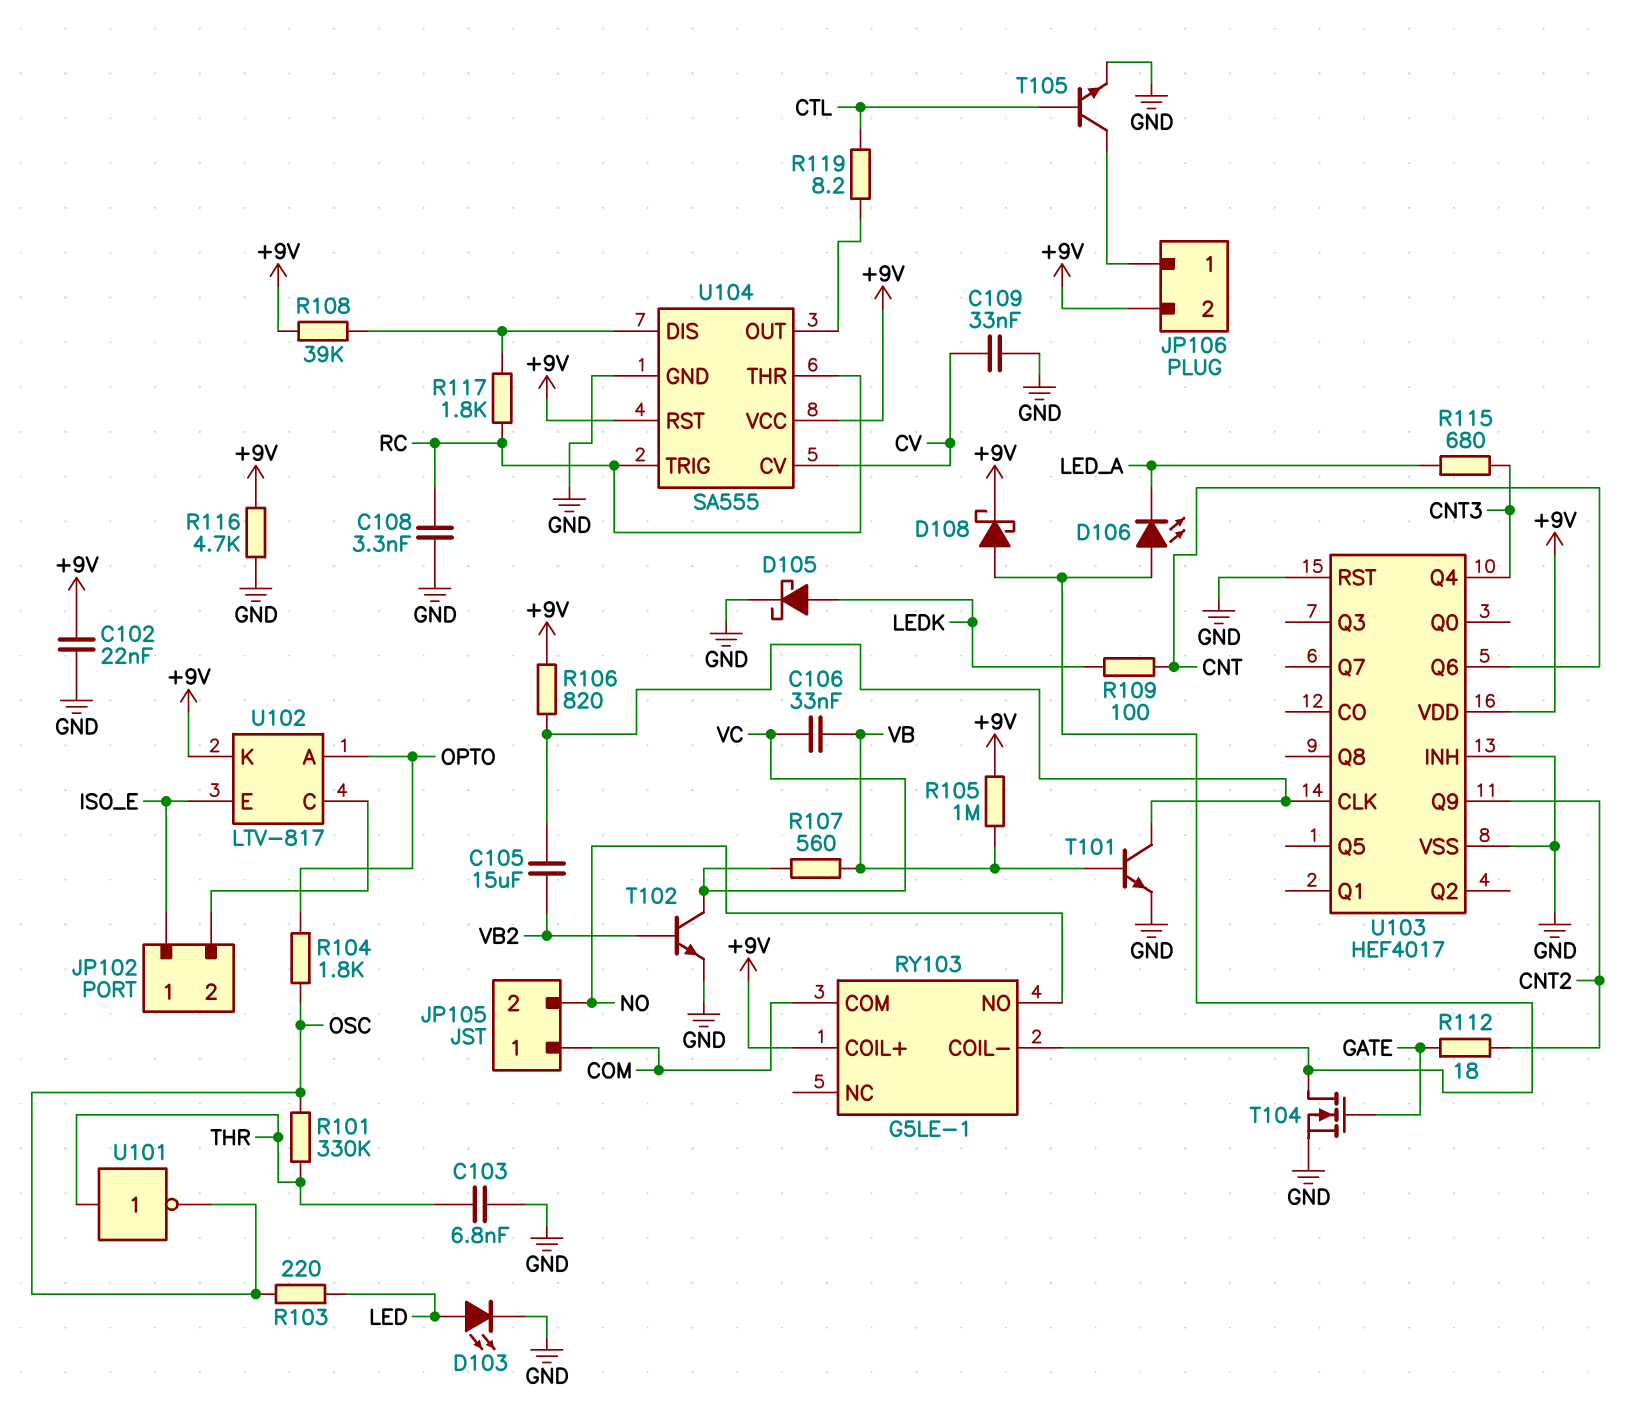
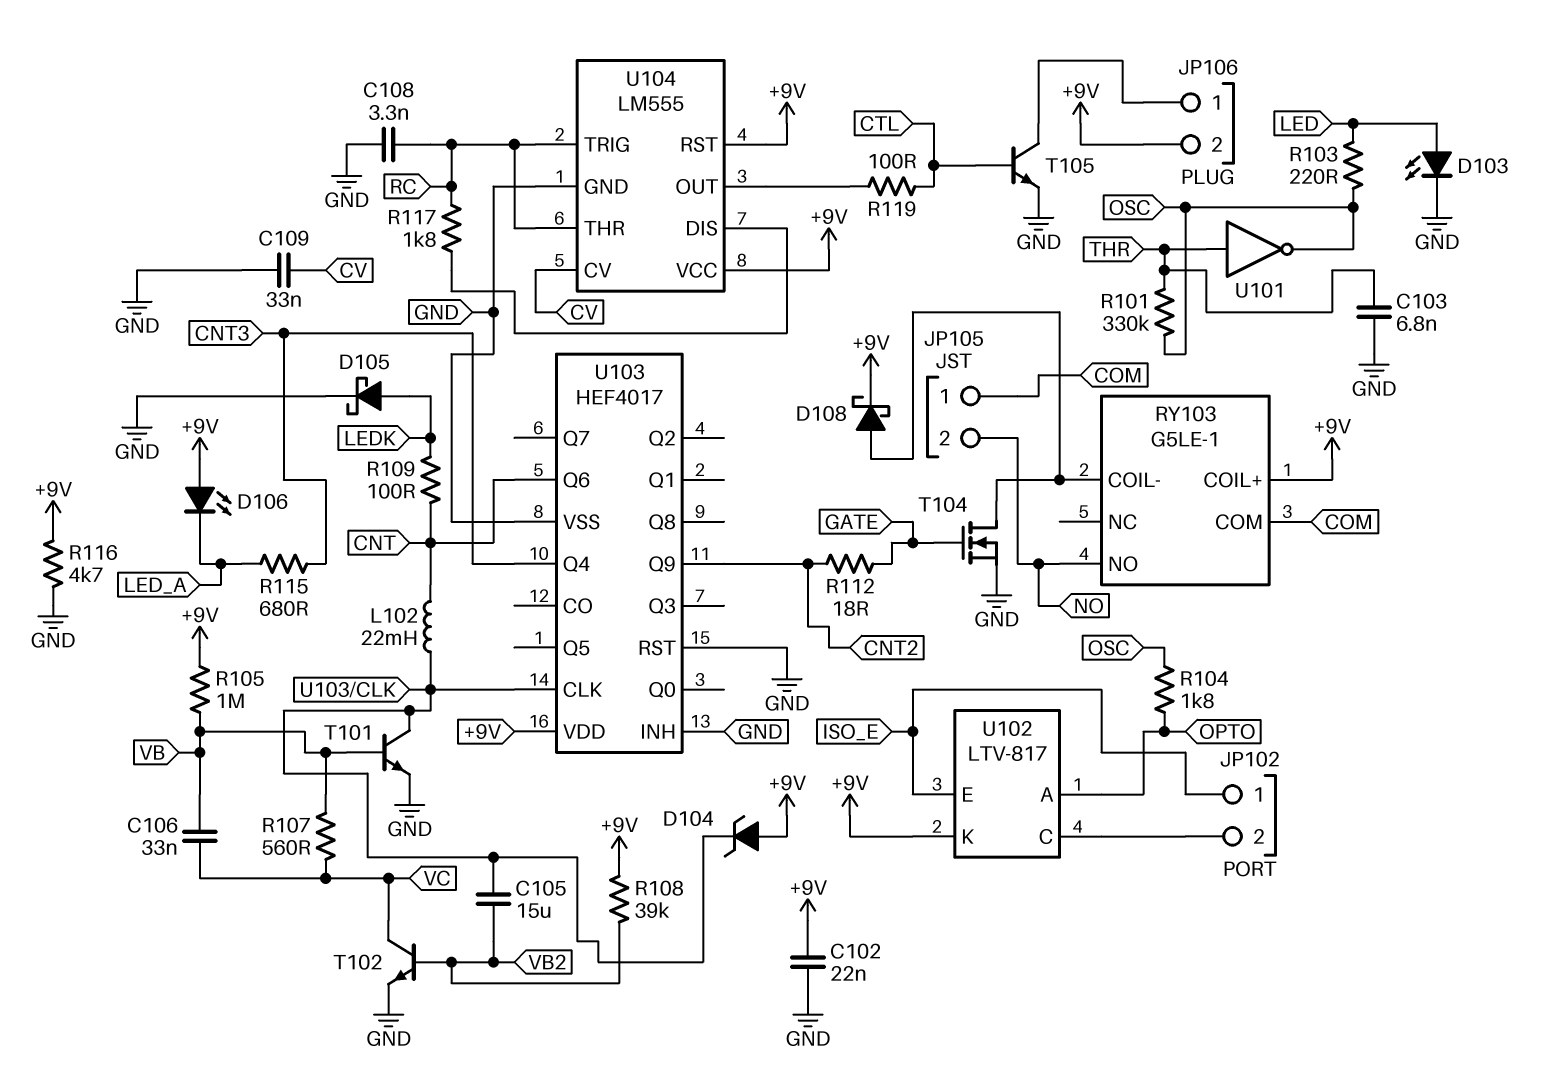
D104: none -> zener (A +9V, K U103/CLK)
D106: LED (A RY103/COIL-, K LED_A) -> LED (A +9V, K LED_A)
L102: none -> 22mH (CNT, U103/CLK)
R106: 820 (+9V, U103/CLK) -> none
R108: 39k (+9V, U104/DIS) -> 39k (+9V, VB2)
R119: 8.2 (CTL, U104/OUT) -> 100 (CTL, U104/OUT)
U104: SA555 -> LM555

